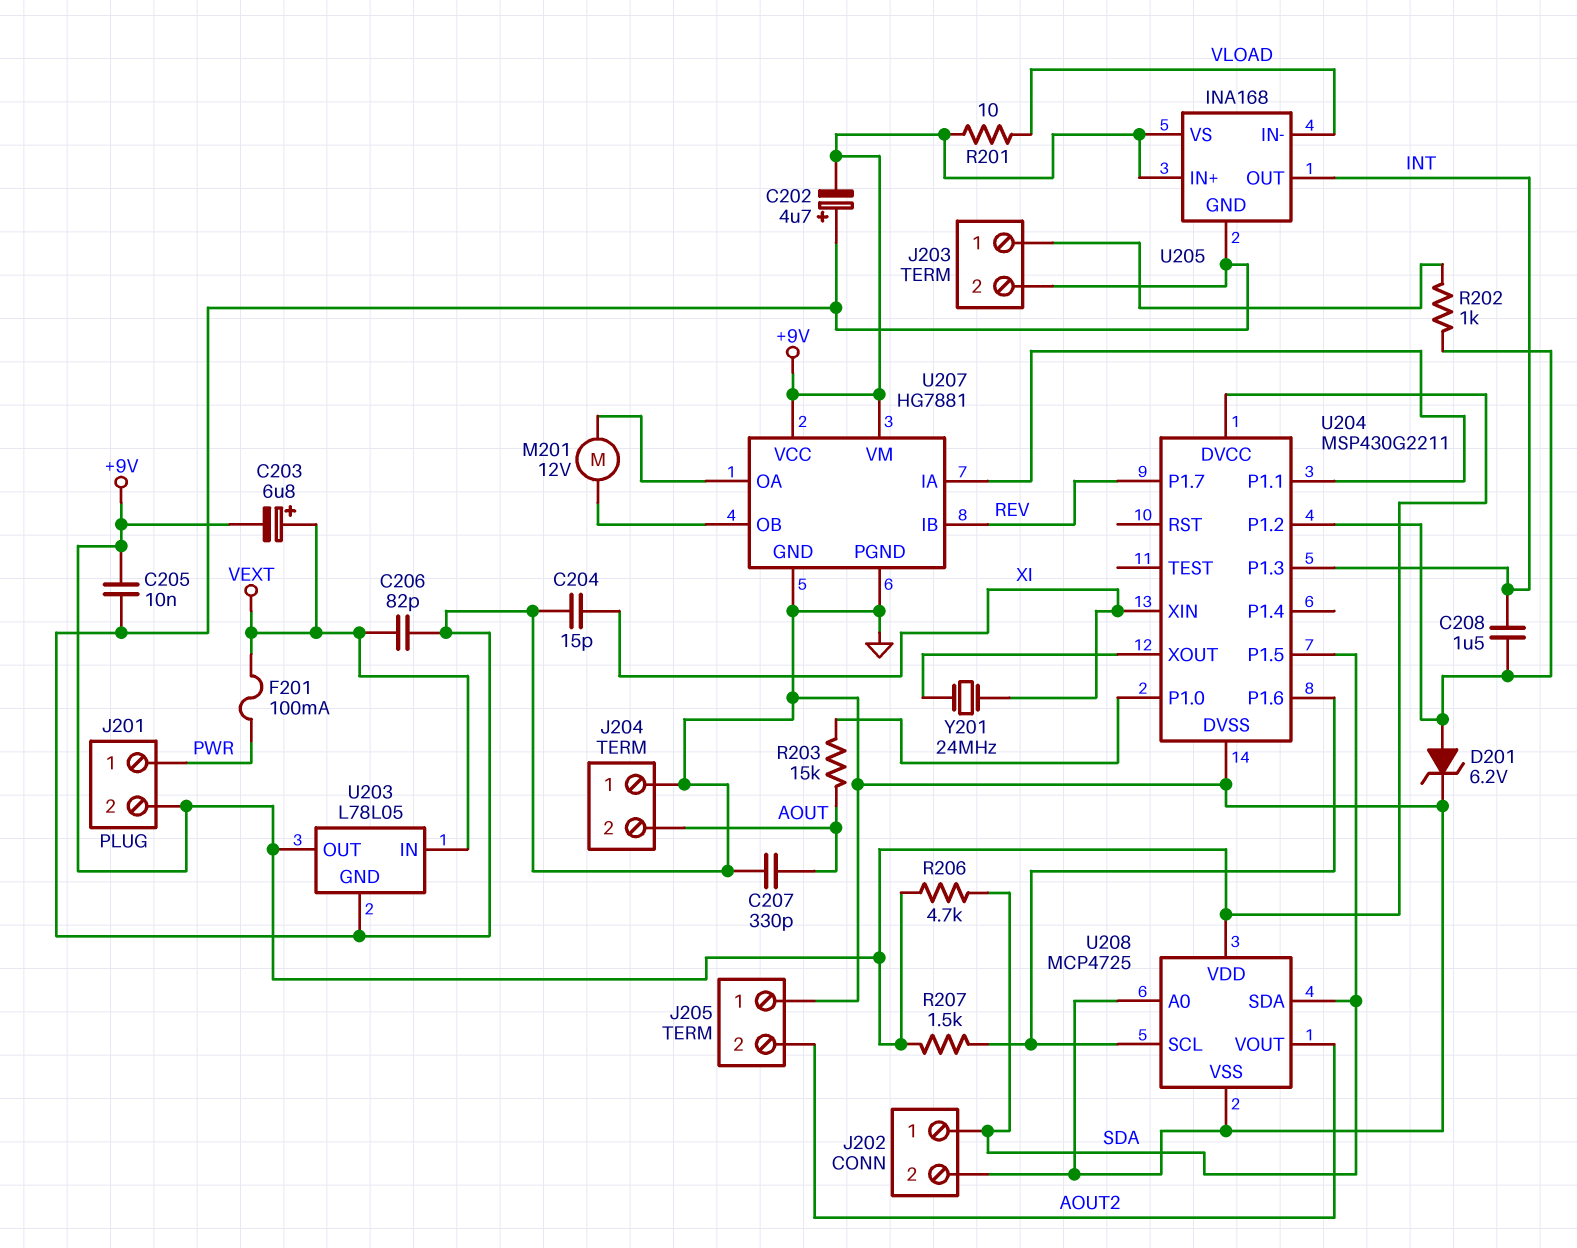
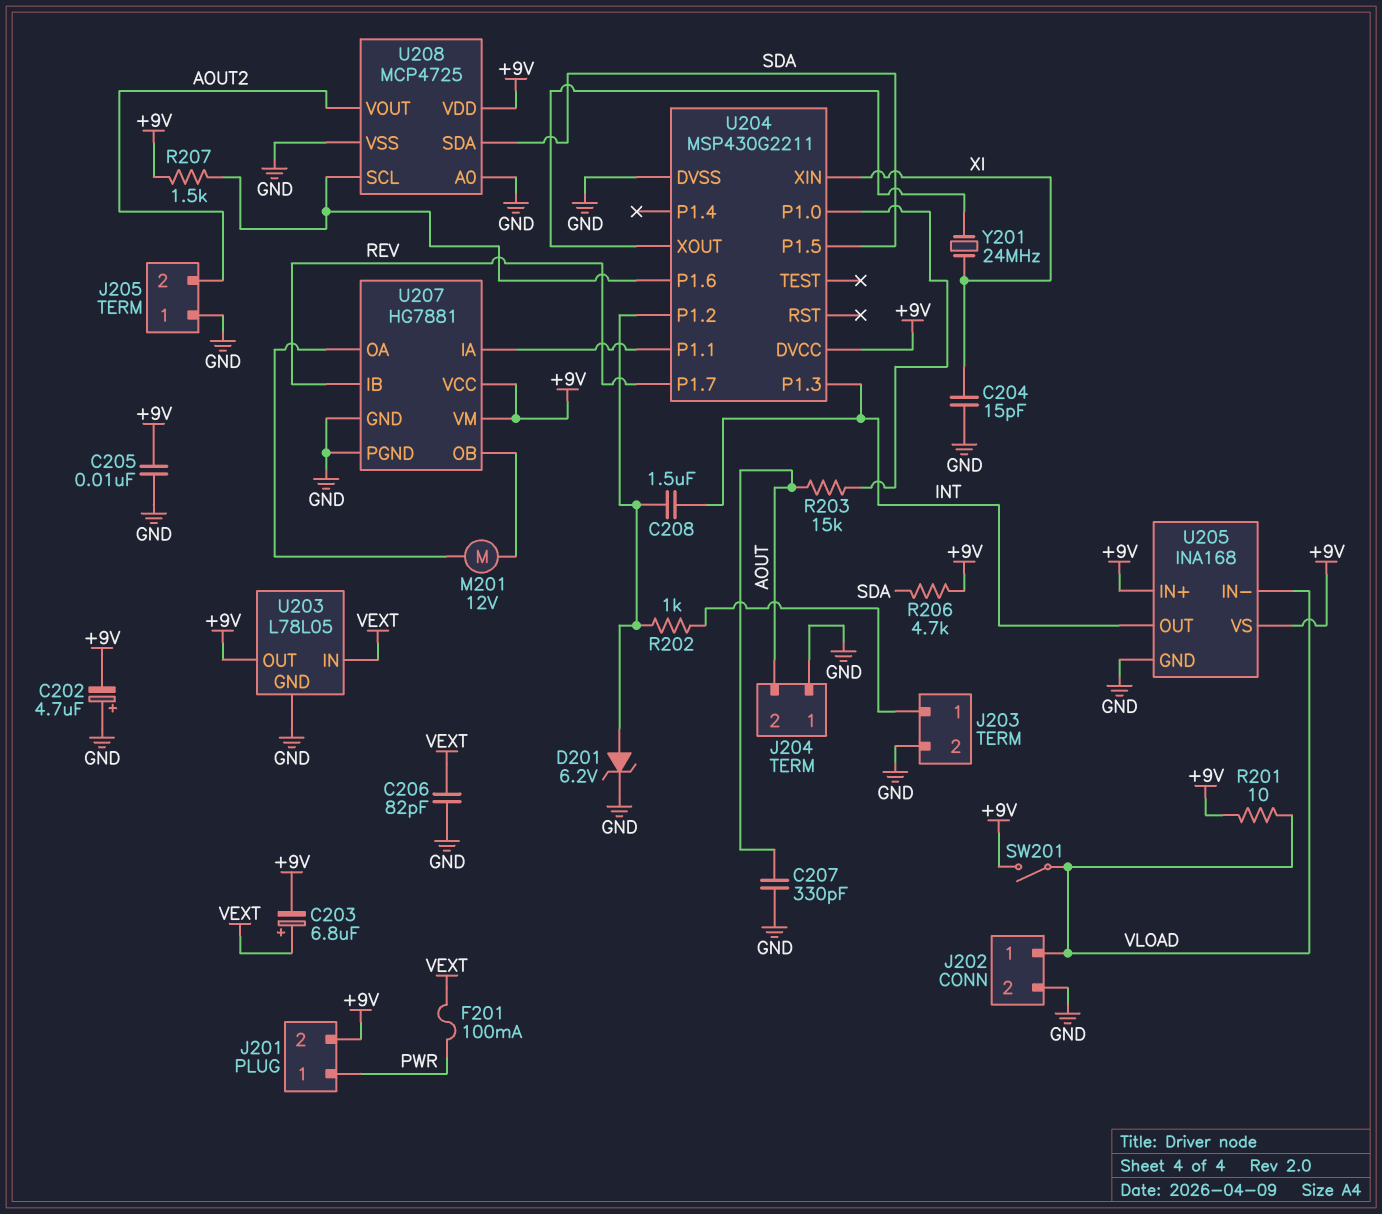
J202 pin 1: SDA -> VLOAD
SW201: none -> switch (+9V, VLOAD)

